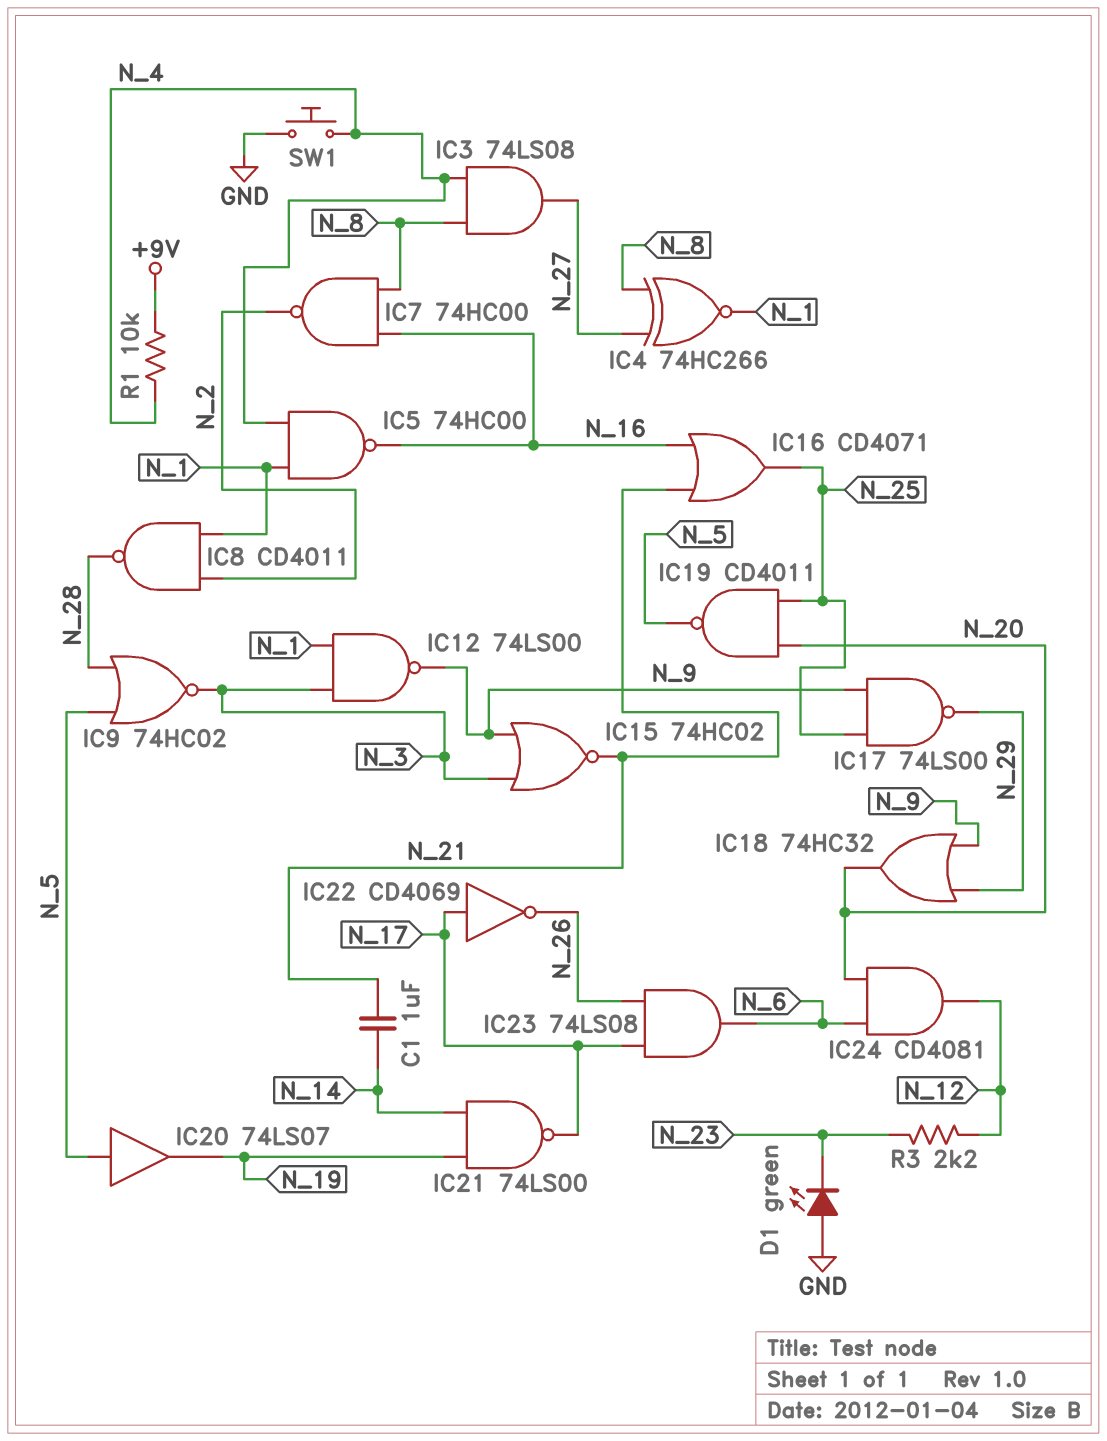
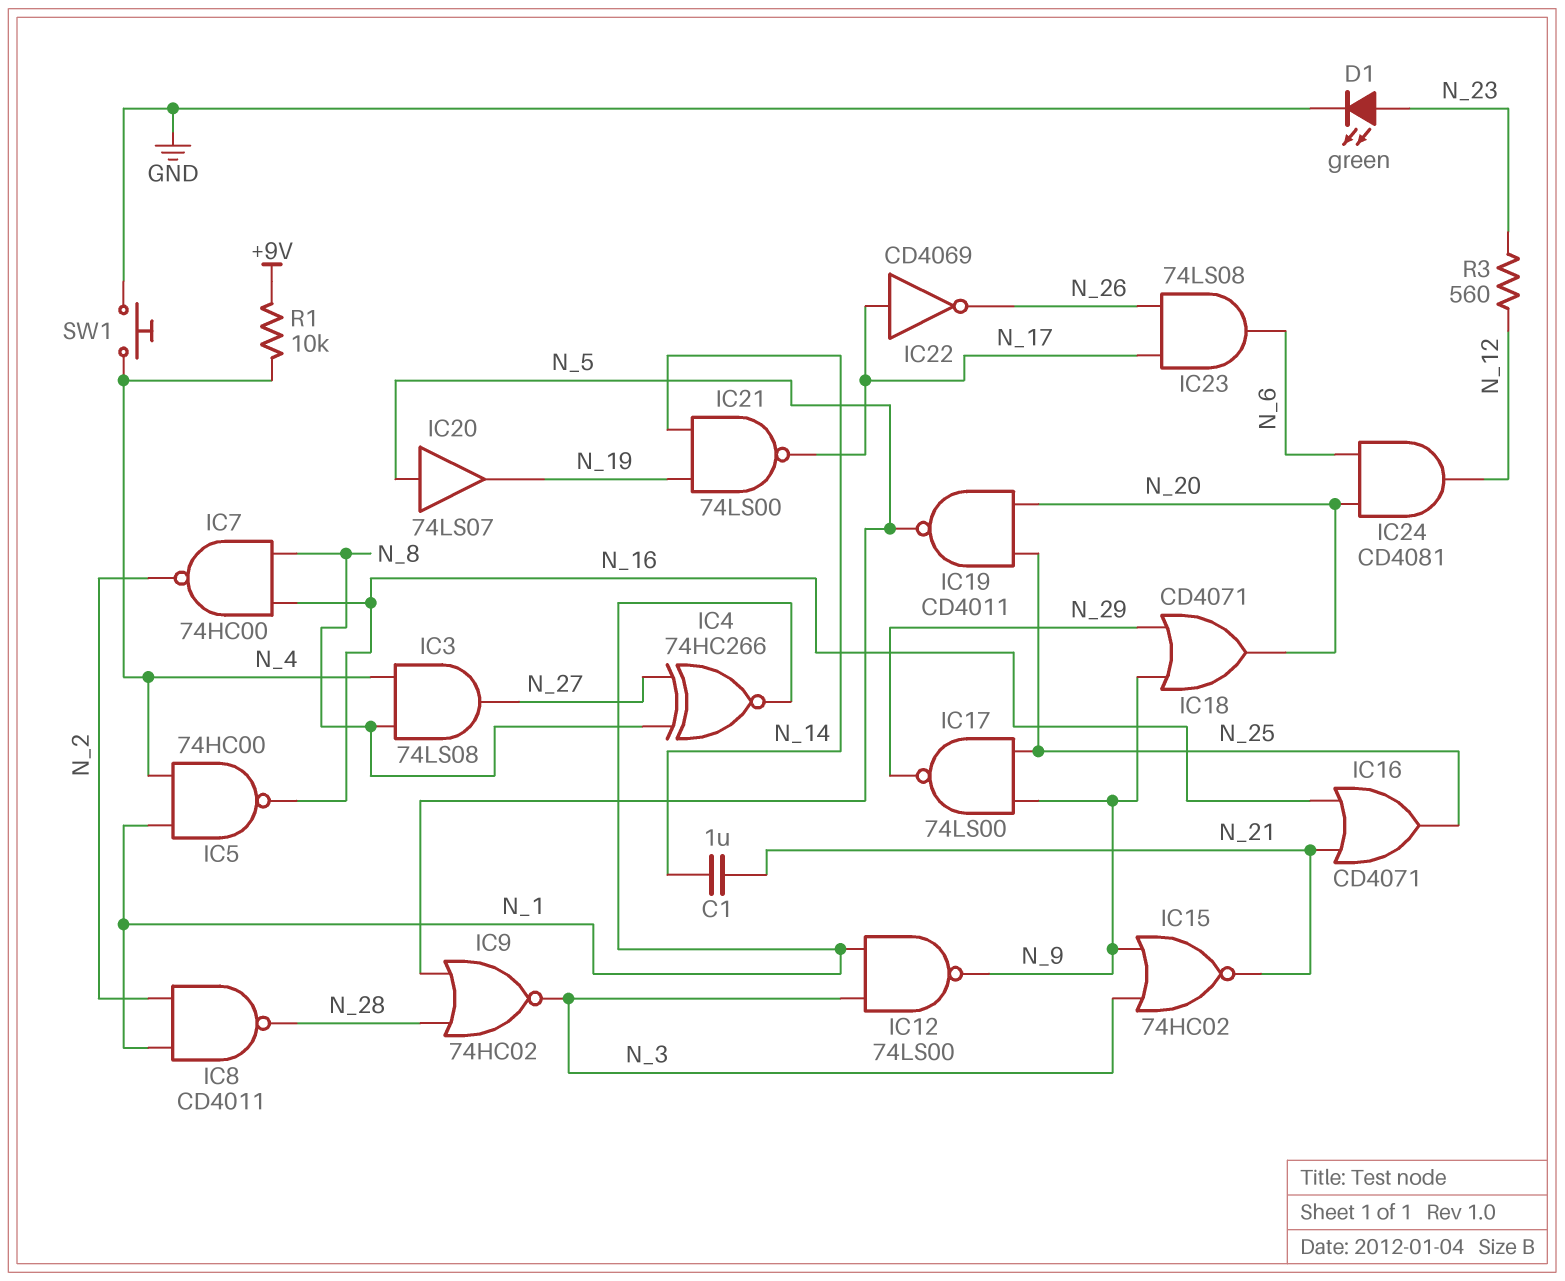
D1: LED green (A GND, K N_23) -> LED green (A N_23, K GND)
IC18: OR 74HC32 (in N_9, in N_29, out N_20) -> OR CD4071 (in N_9, in N_29, out N_20)
R3: 2.2k (N_12, N_23) -> 560 (N_12, N_23)

